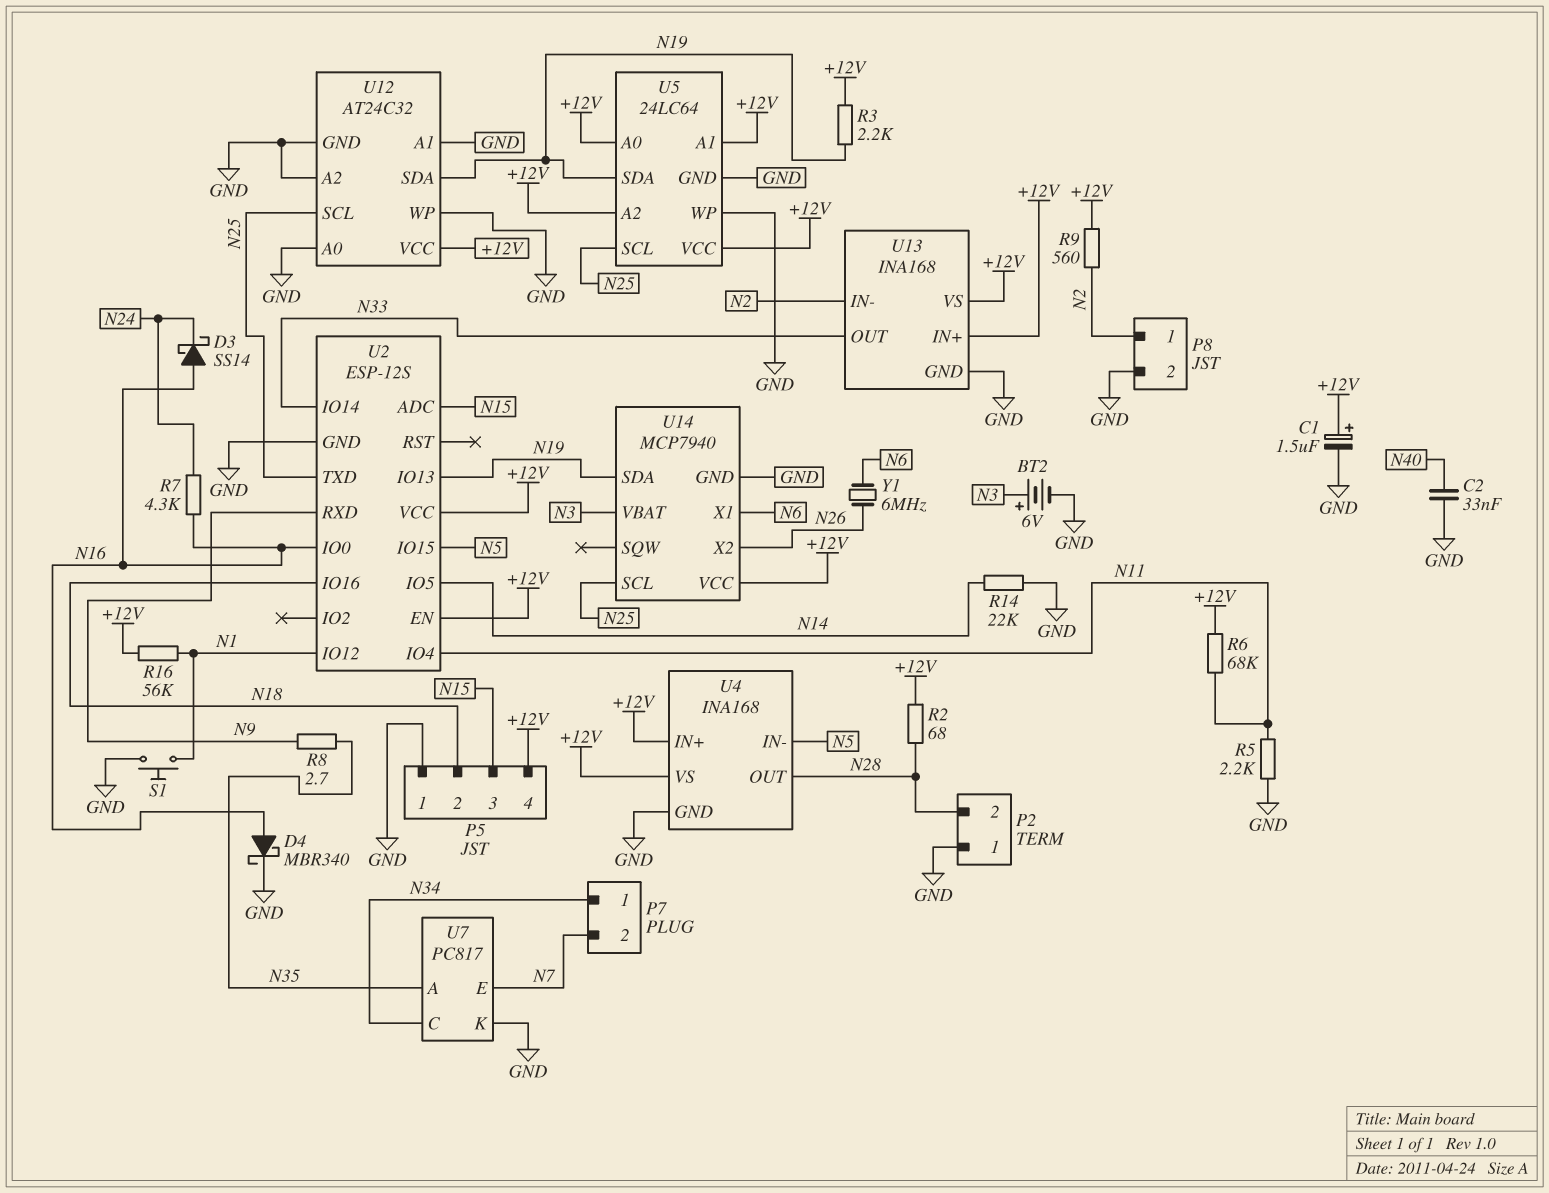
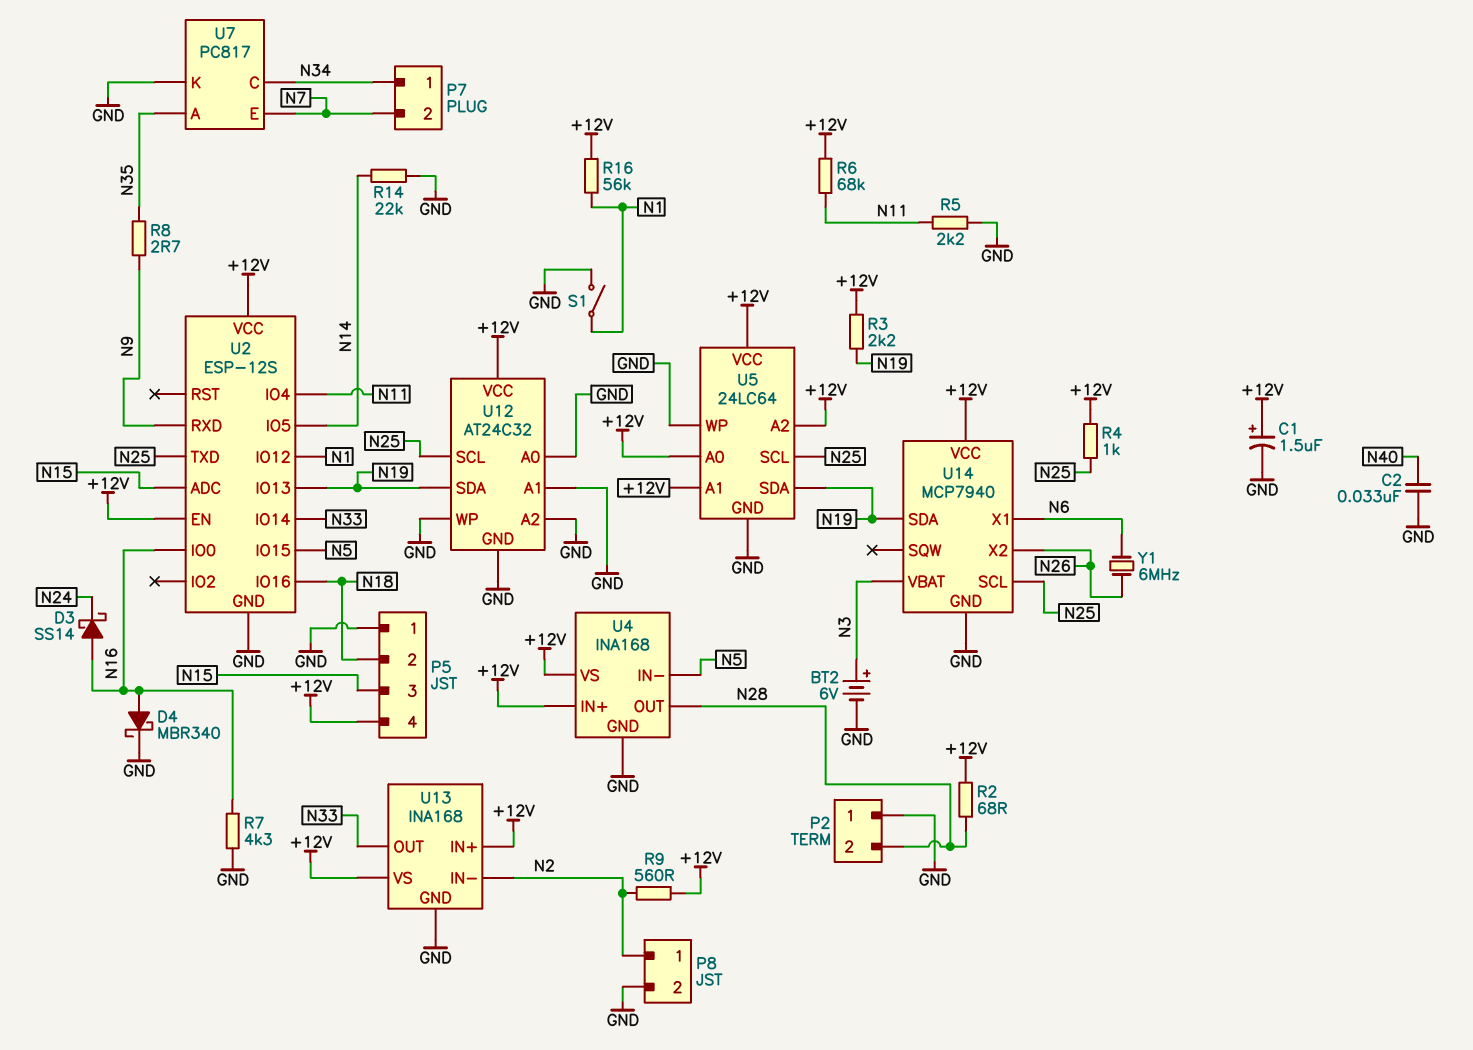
R4: none -> 1k (+12V, N25)
R7: 4.3k (N16, N24) -> 4.3k (GND, N16)
S1: button (GND, N1) -> switch (GND, N1)

